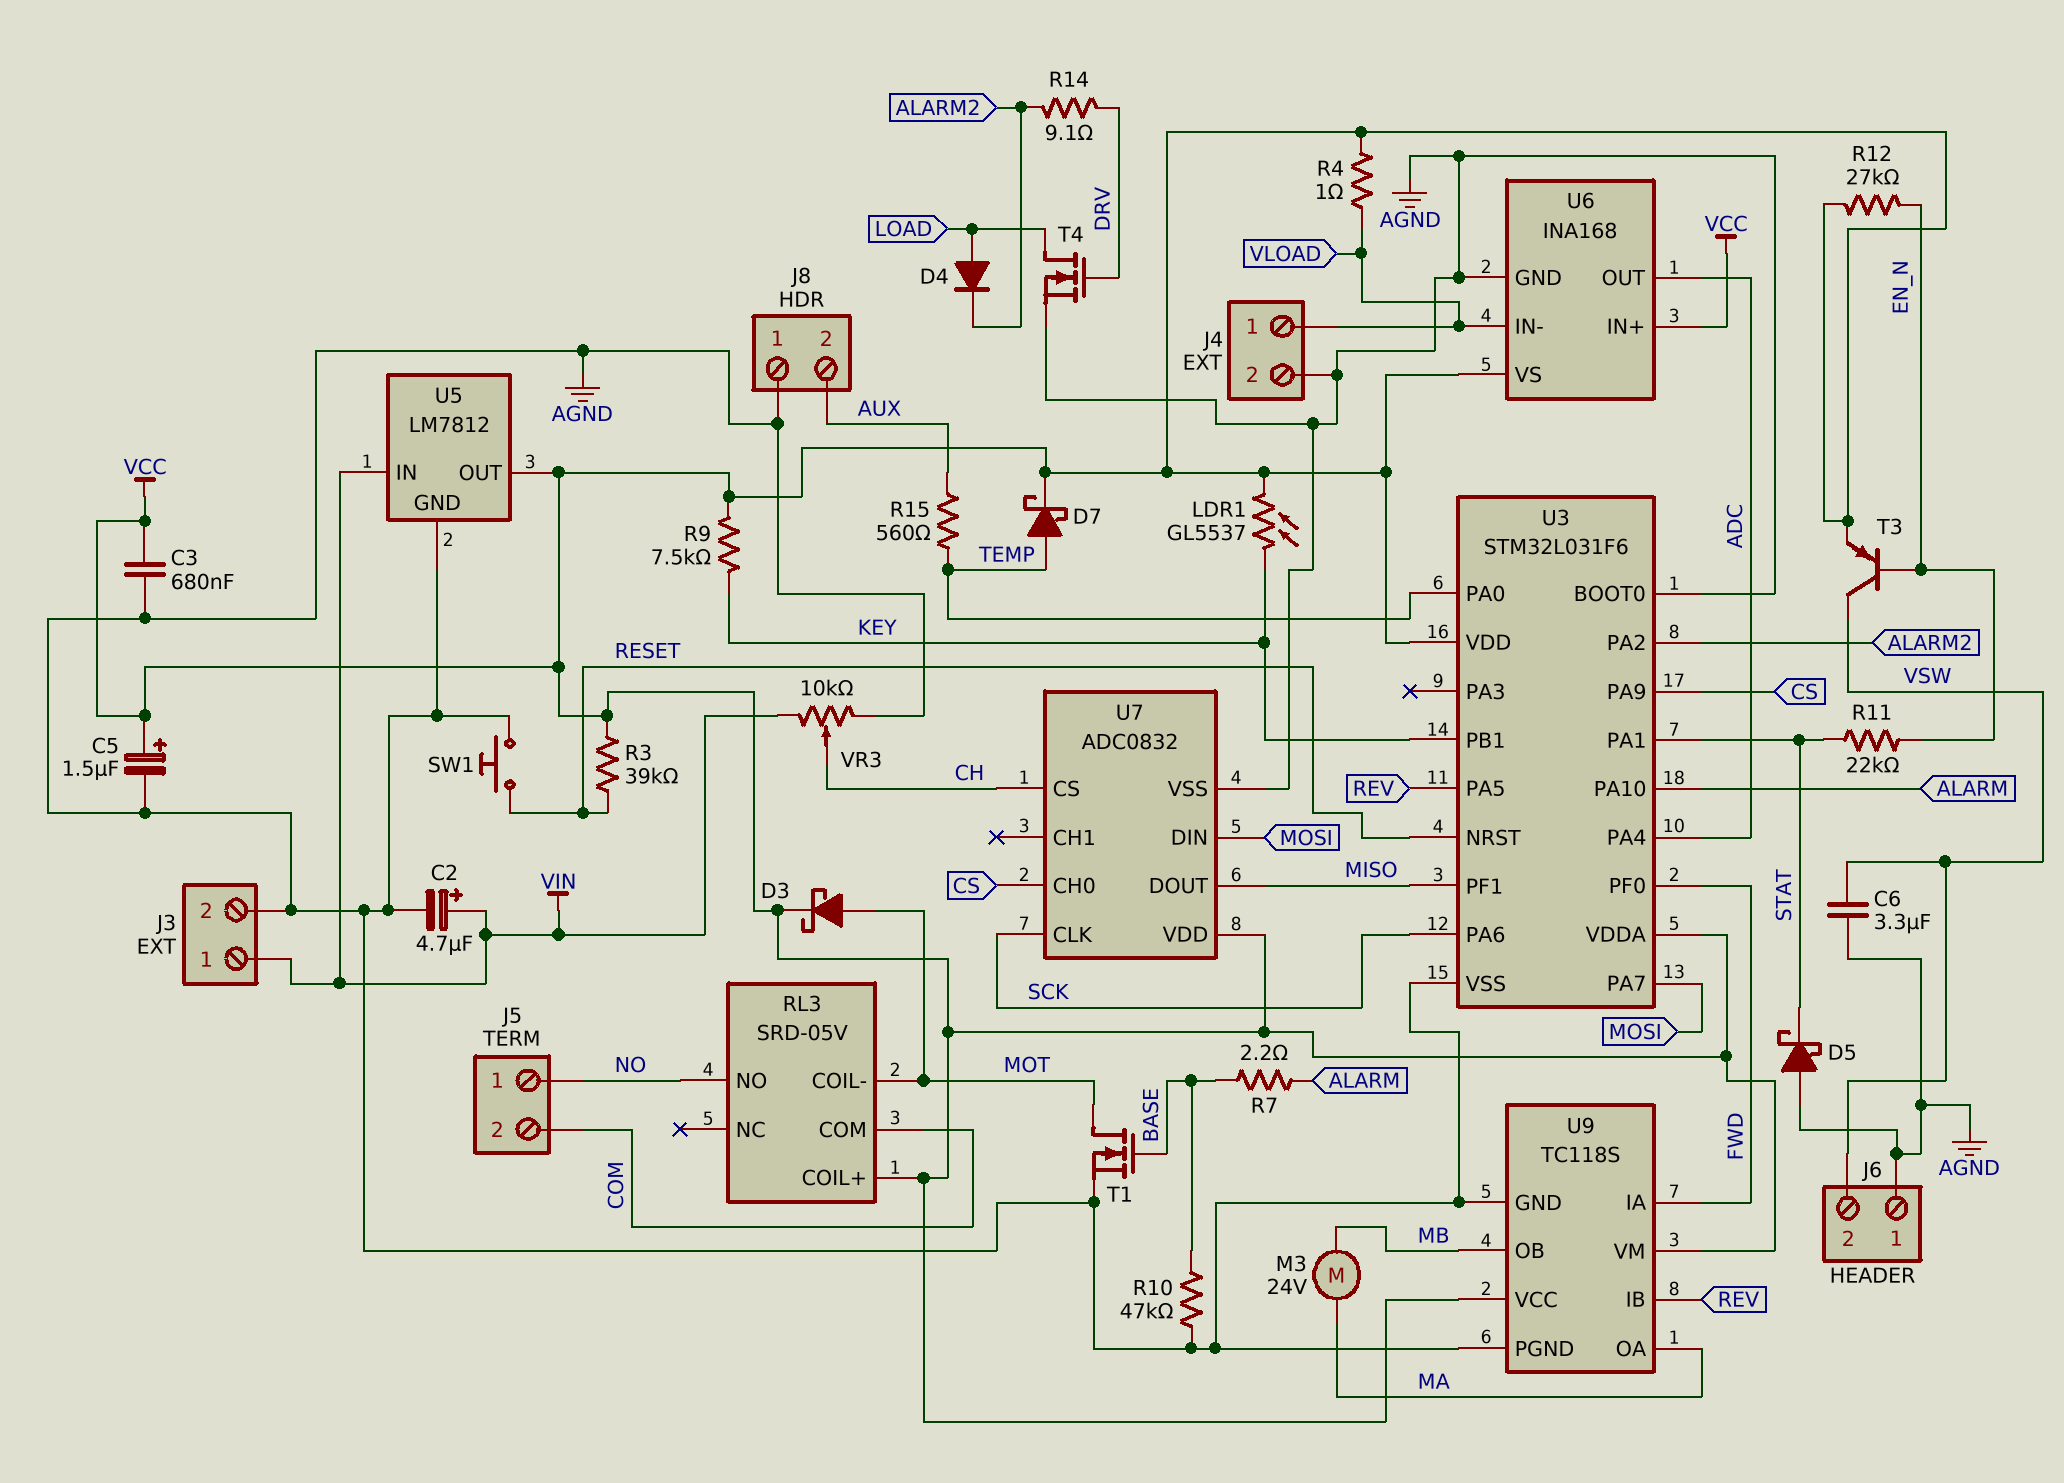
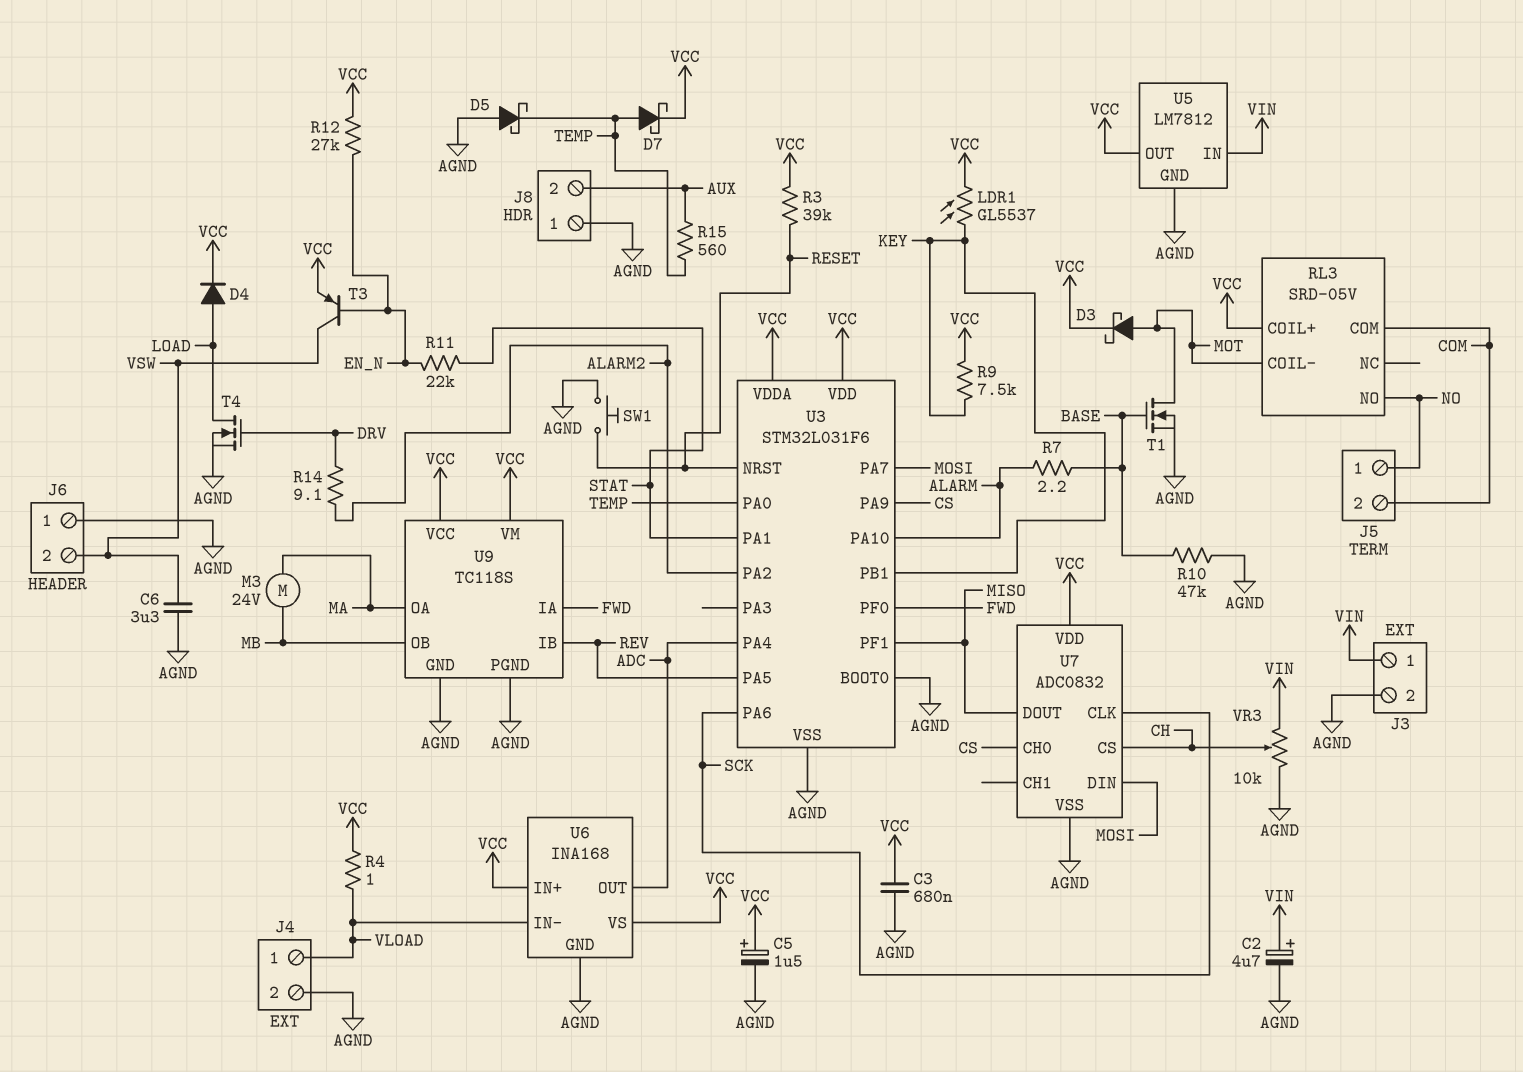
D4: diode (A LOAD, K ALARM2) -> diode (A LOAD, K VCC)
D5: schottky (A AGND, K STAT) -> schottky (A AGND, K TEMP)

